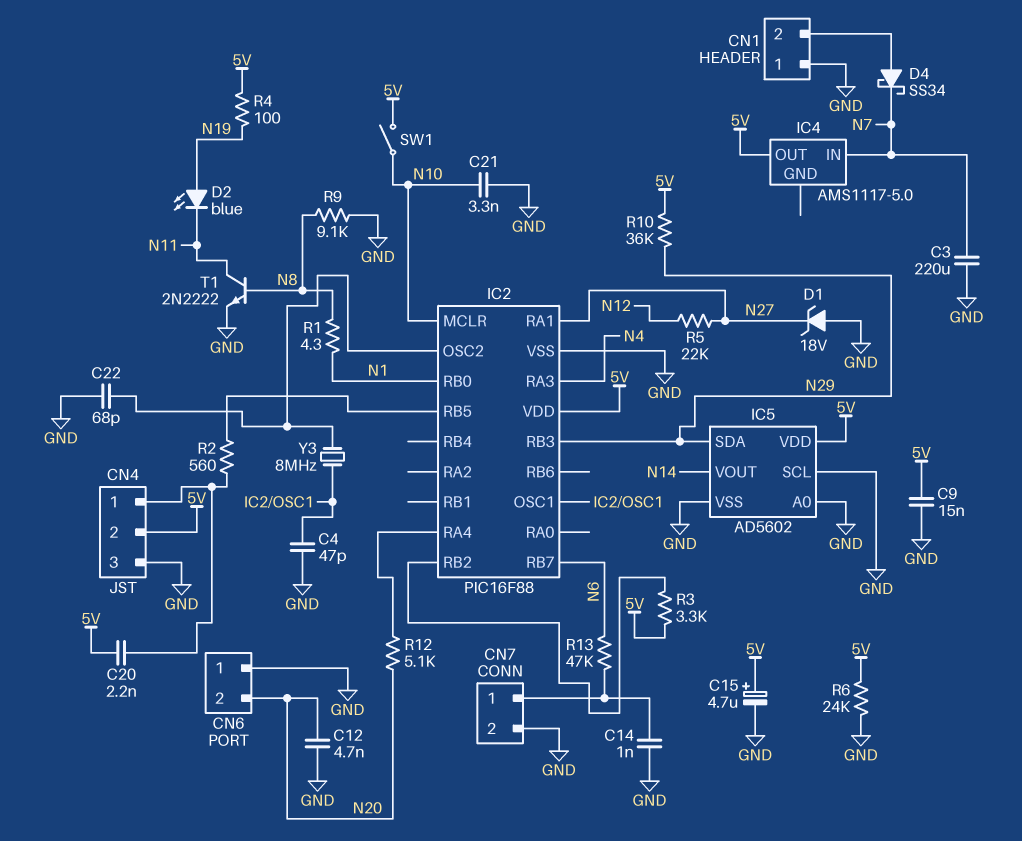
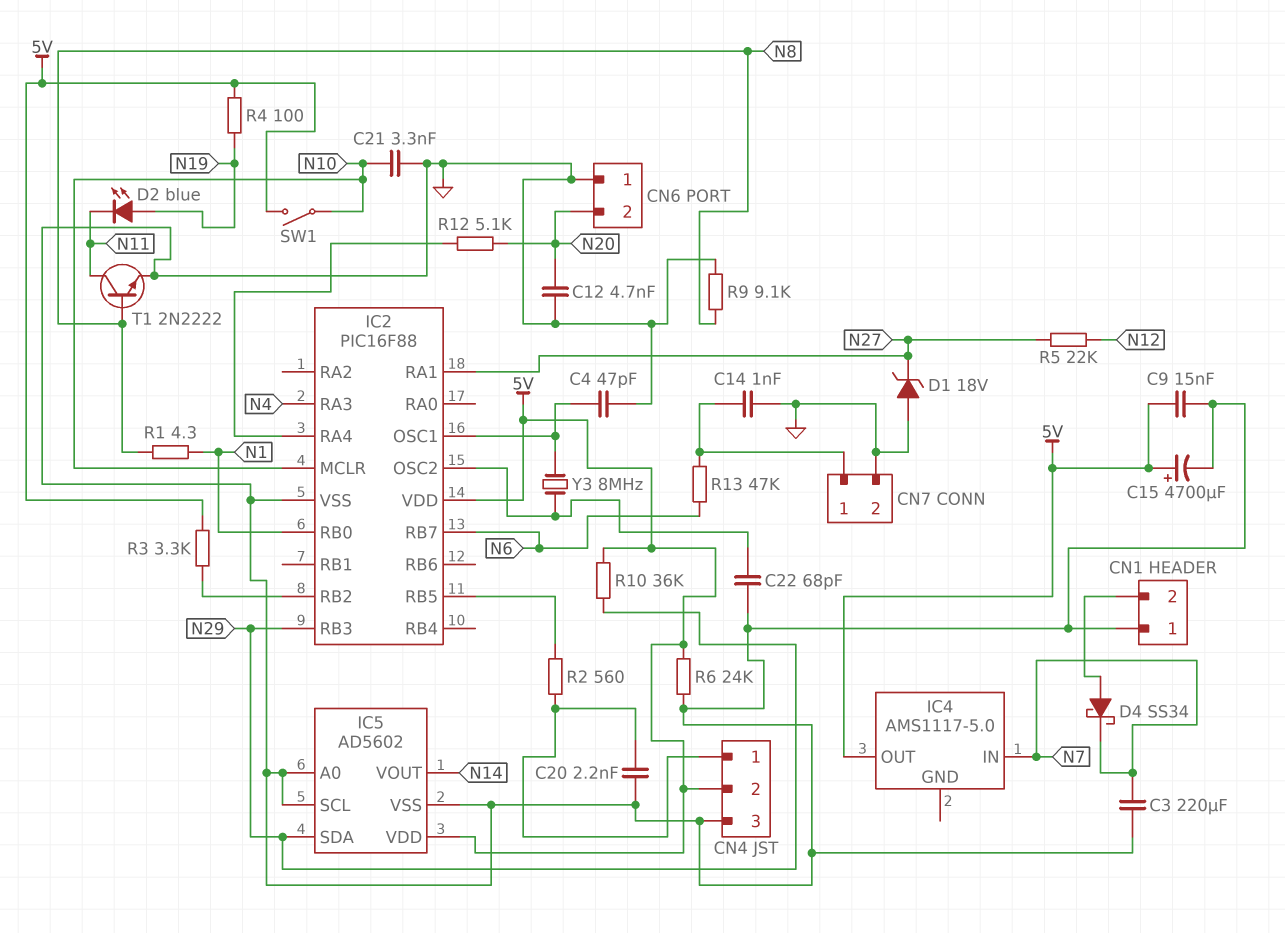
C15: 4.7uF (plus 5V, minus GND) -> 4700uF (plus 5V, minus GND)
C20: 2.2nF (5V, CN4/1) -> 2.2nF (CN4/1, GND)

